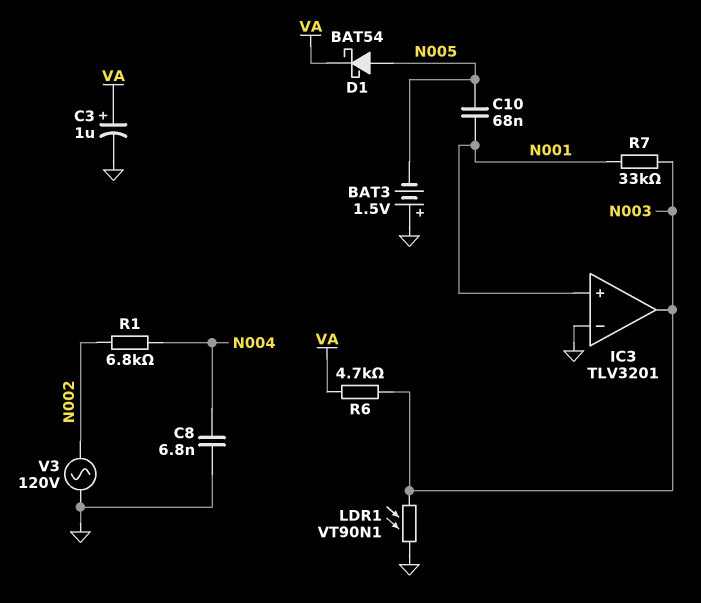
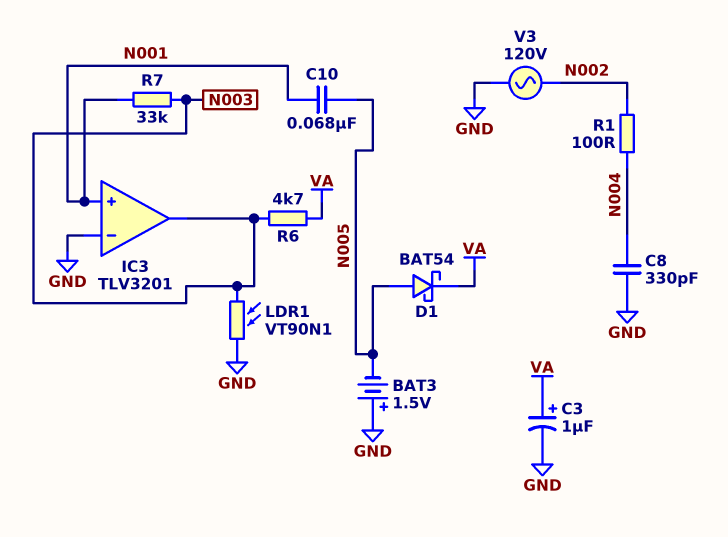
C8: 6.8nF (GND, N004) -> 330pF (GND, N004)
R1: 6.8k (N002, N004) -> 100 (N002, N004)

